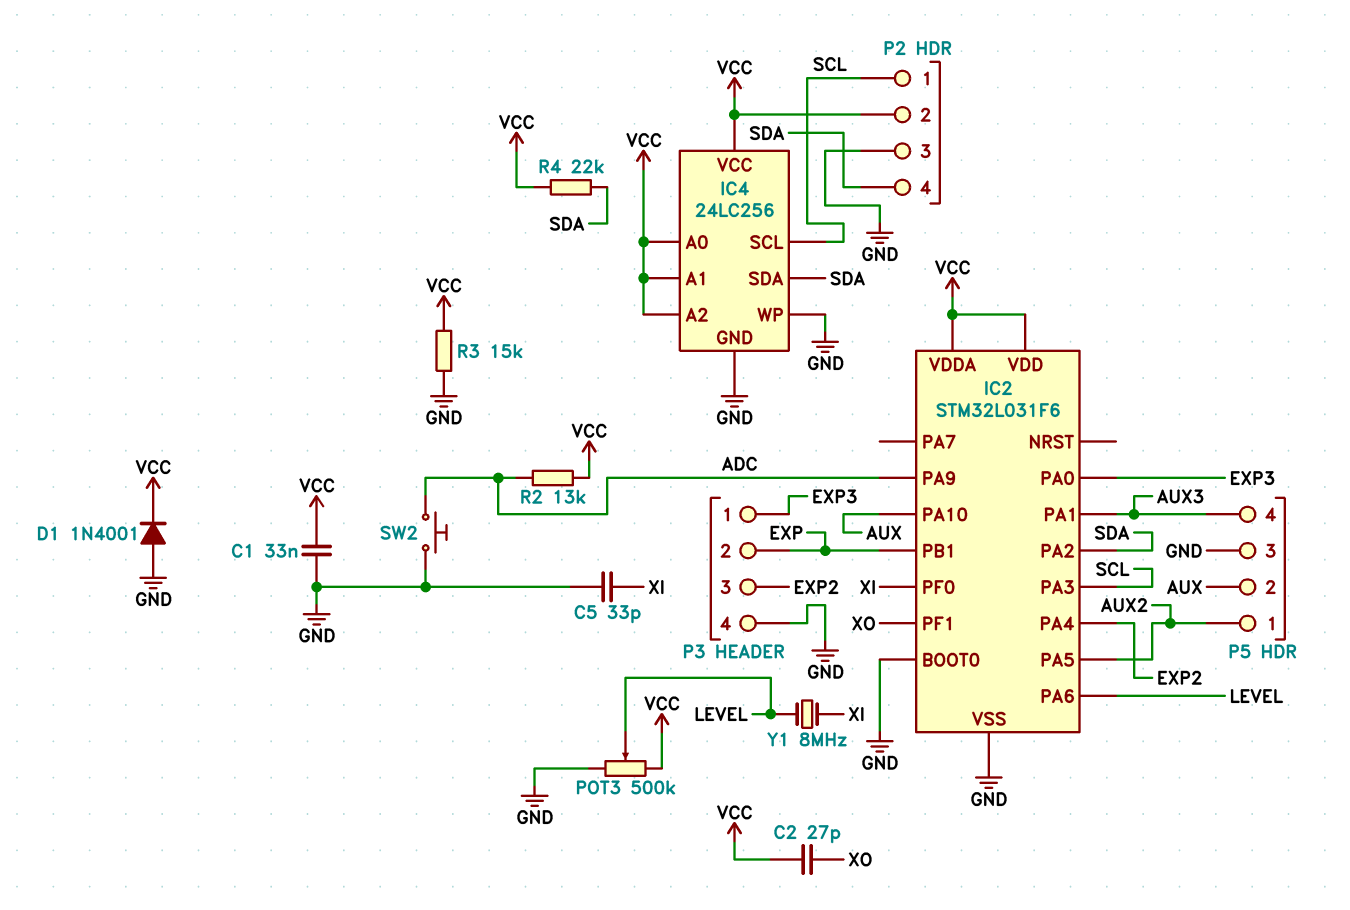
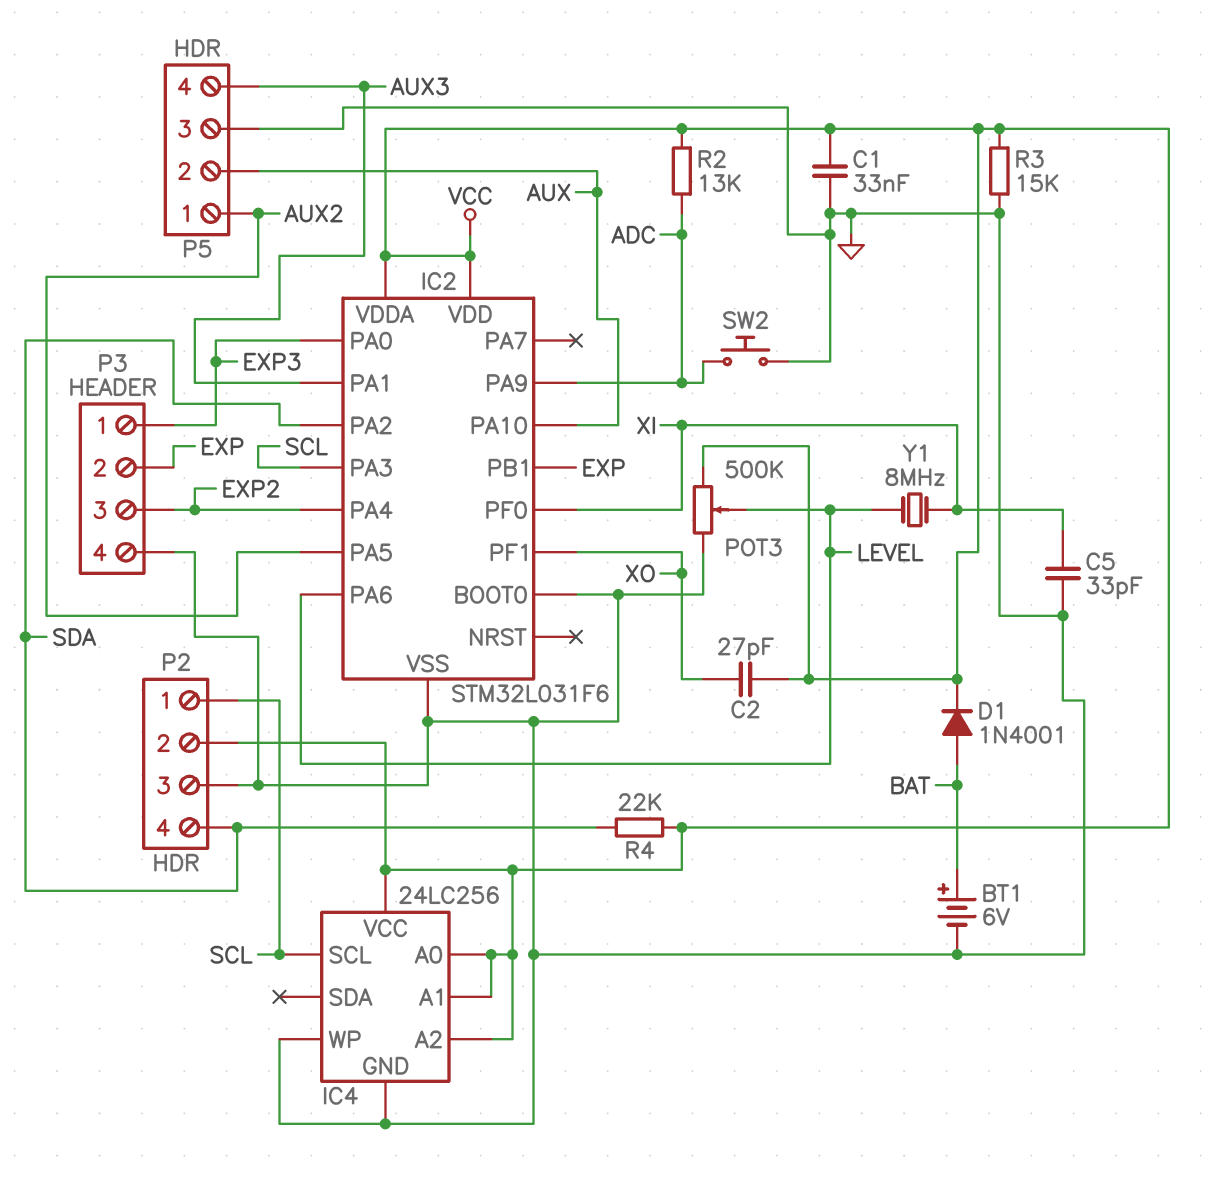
BT1: none -> 6V (plus BAT, minus GND)
D1: diode 1N4001 (A GND, K VCC) -> diode 1N4001 (A BAT, K VCC)
IC4 pin SDA: SDA -> none

